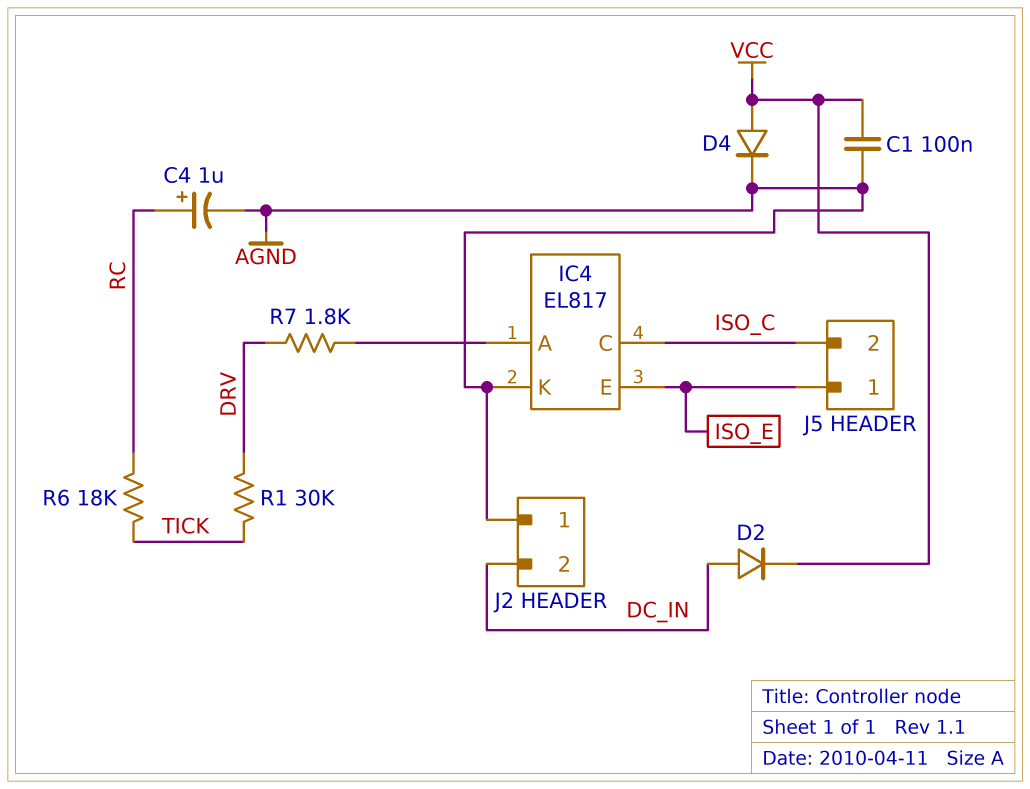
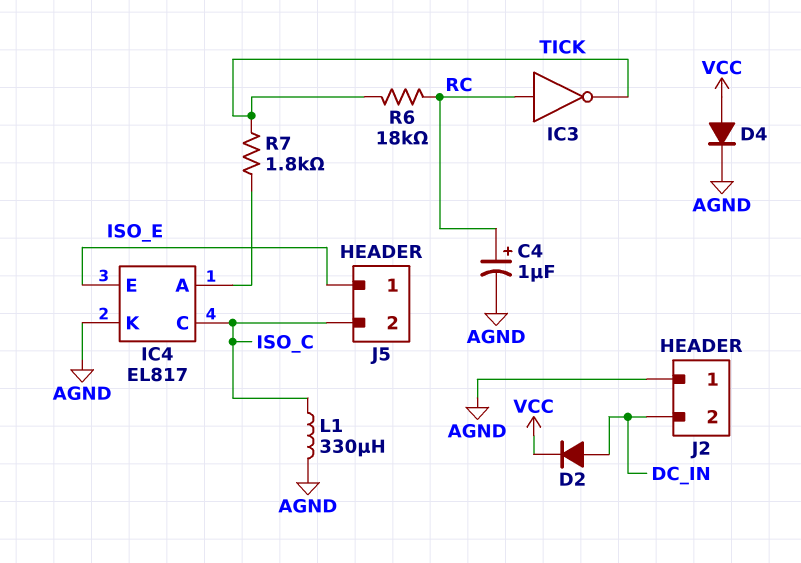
C1: 100nF (AGND, VCC) -> none
IC3: none -> NOT (in RC, out TICK)
L1: none -> 330uH (AGND, ISO_C)
R1: 30k (DRV, TICK) -> none
R7: 1.8k (DRV, IC4/A) -> 1.8k (IC4/A, TICK)

